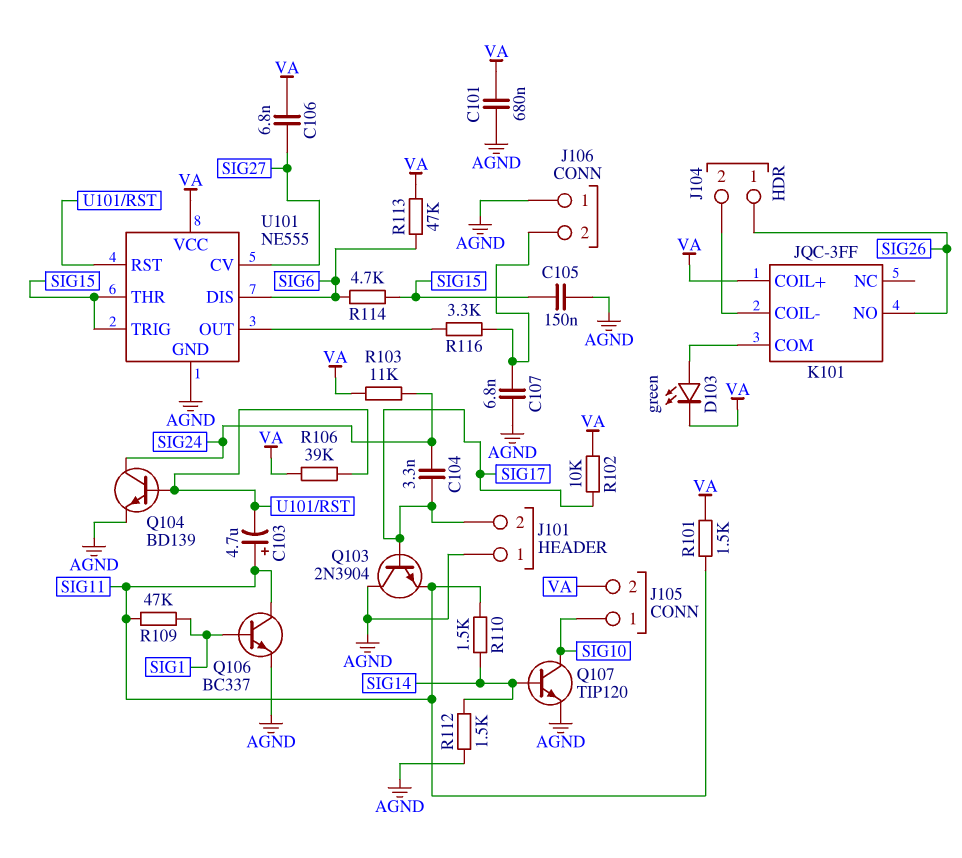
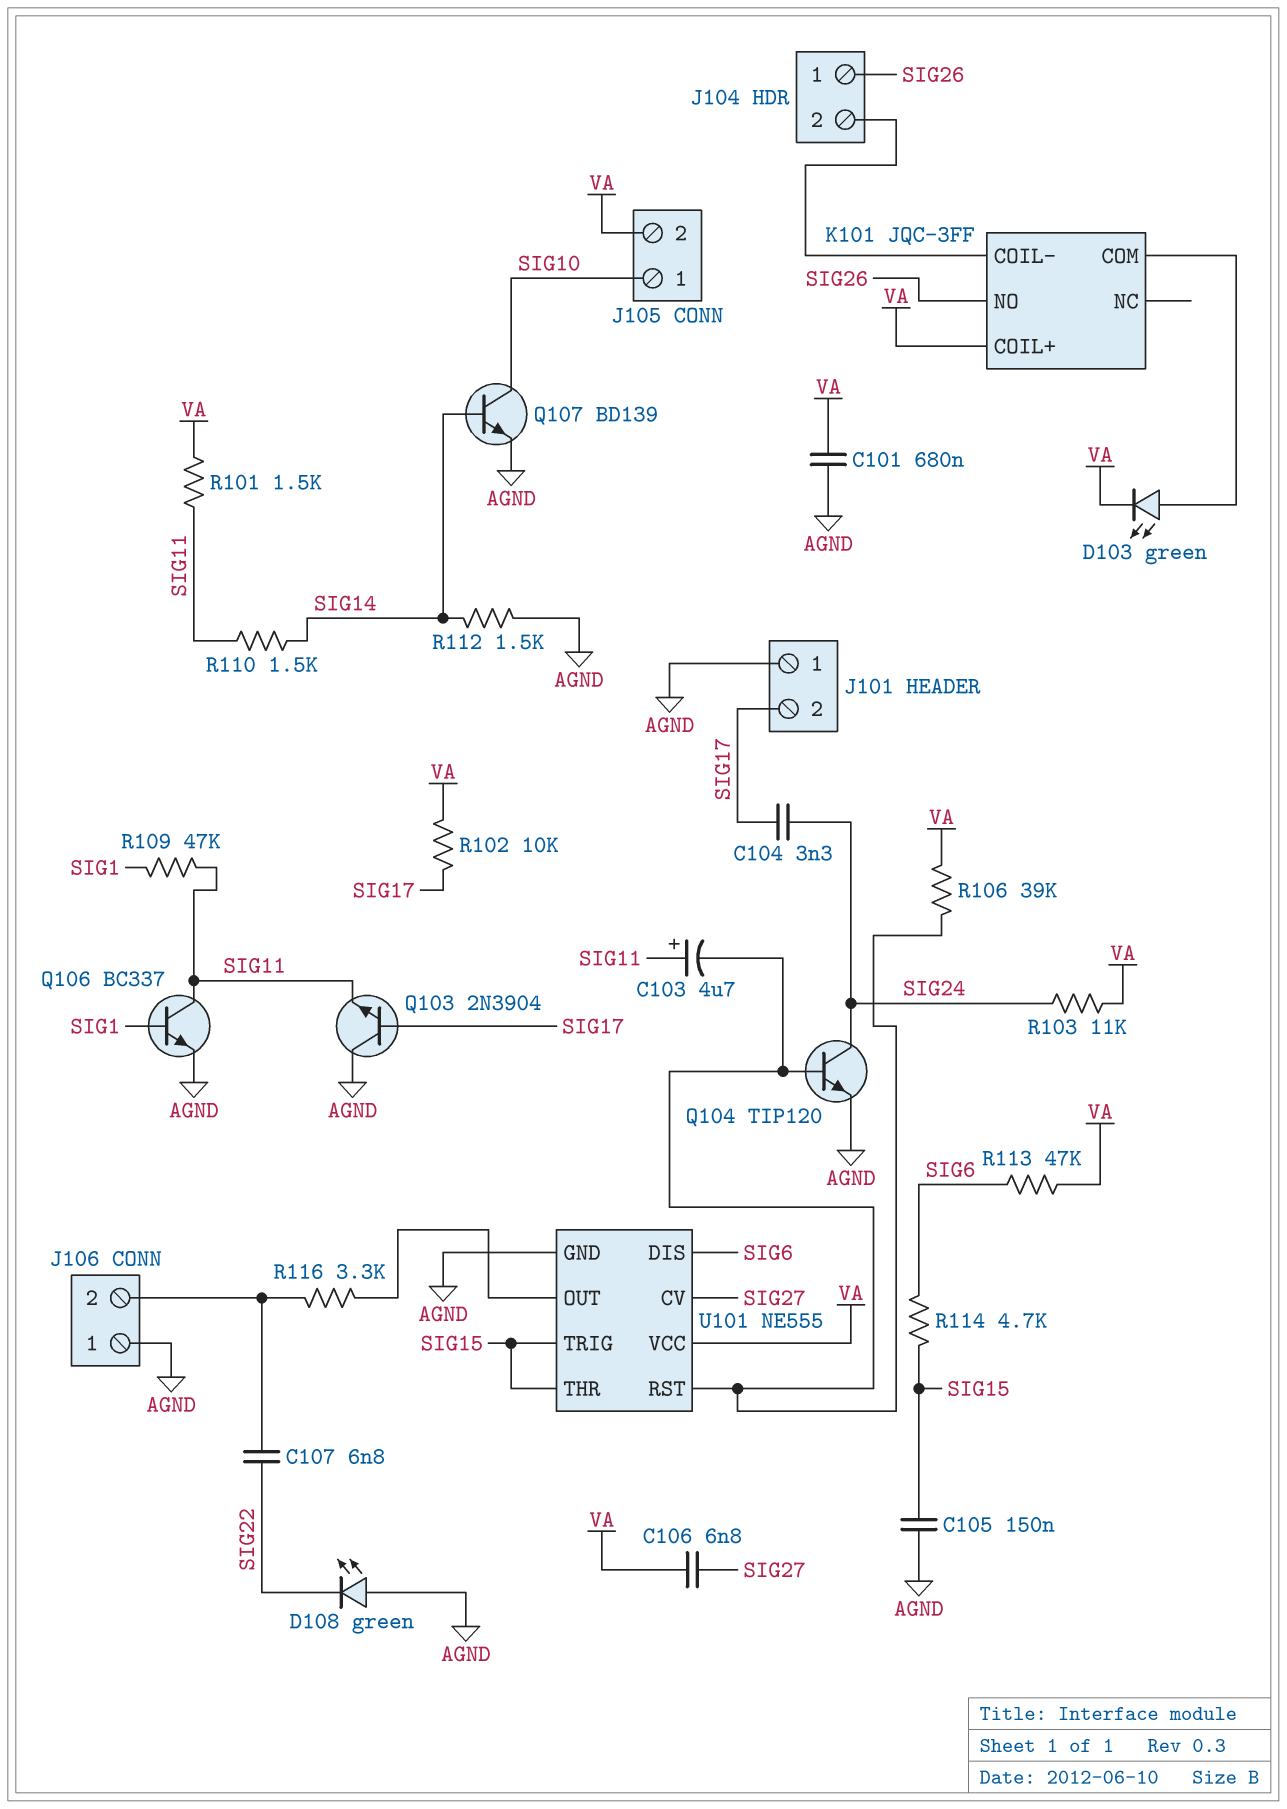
C107: 6.8nF (AGND, J106/2) -> 6.8nF (J106/2, SIG22)
D108: none -> LED green (A AGND, K SIG22)
Q104: NPN BD139 (B U101/RST, C SIG24, E AGND) -> NPN TIP120 (B U101/RST, C SIG24, E AGND)
Q107: NPN TIP120 (B SIG14, C SIG10, E AGND) -> NPN BD139 (B SIG14, C SIG10, E AGND)

